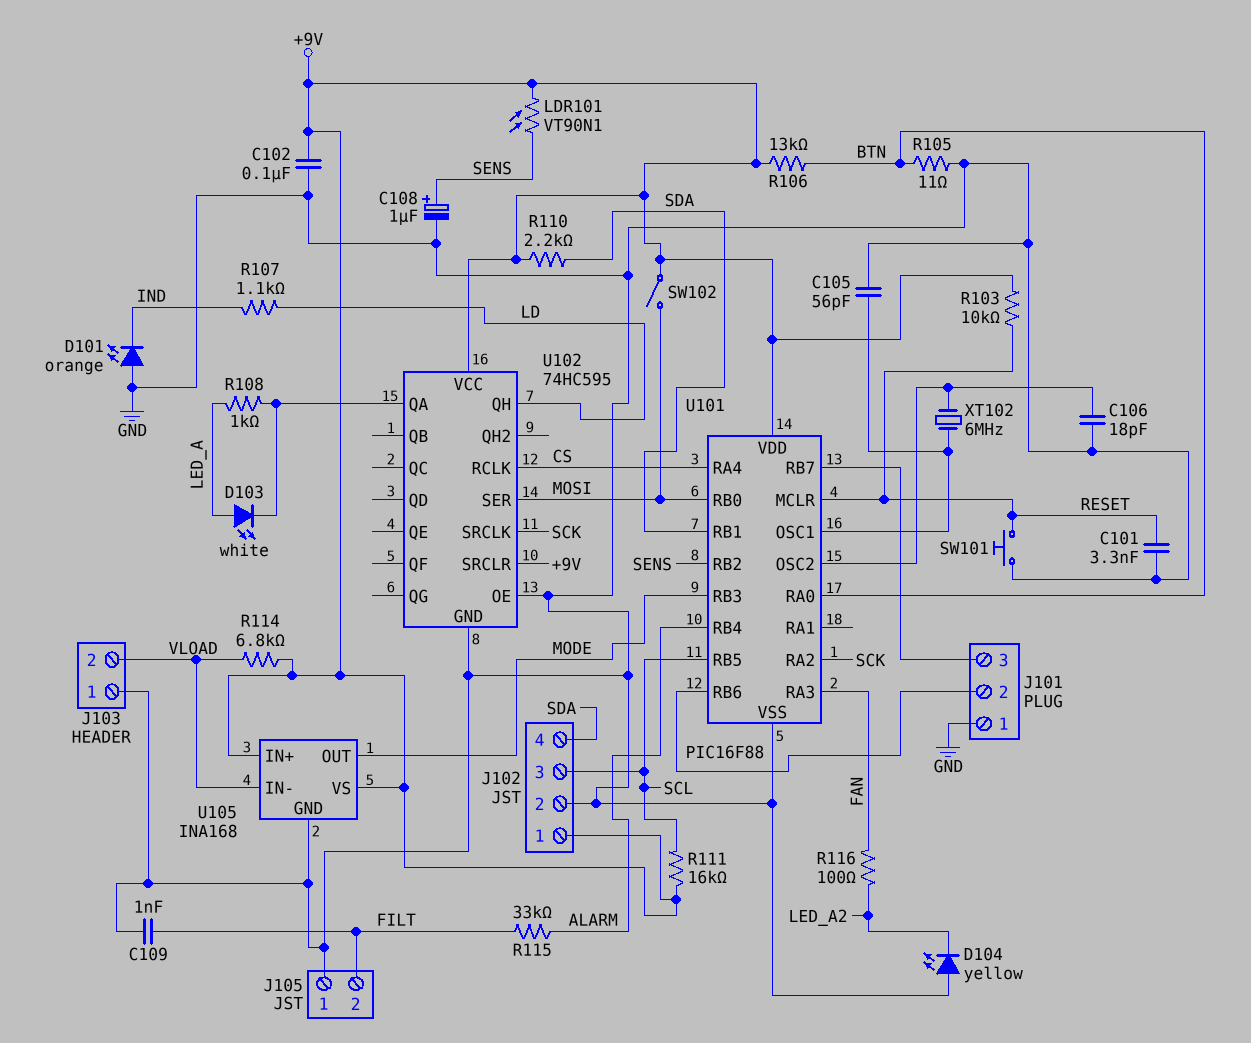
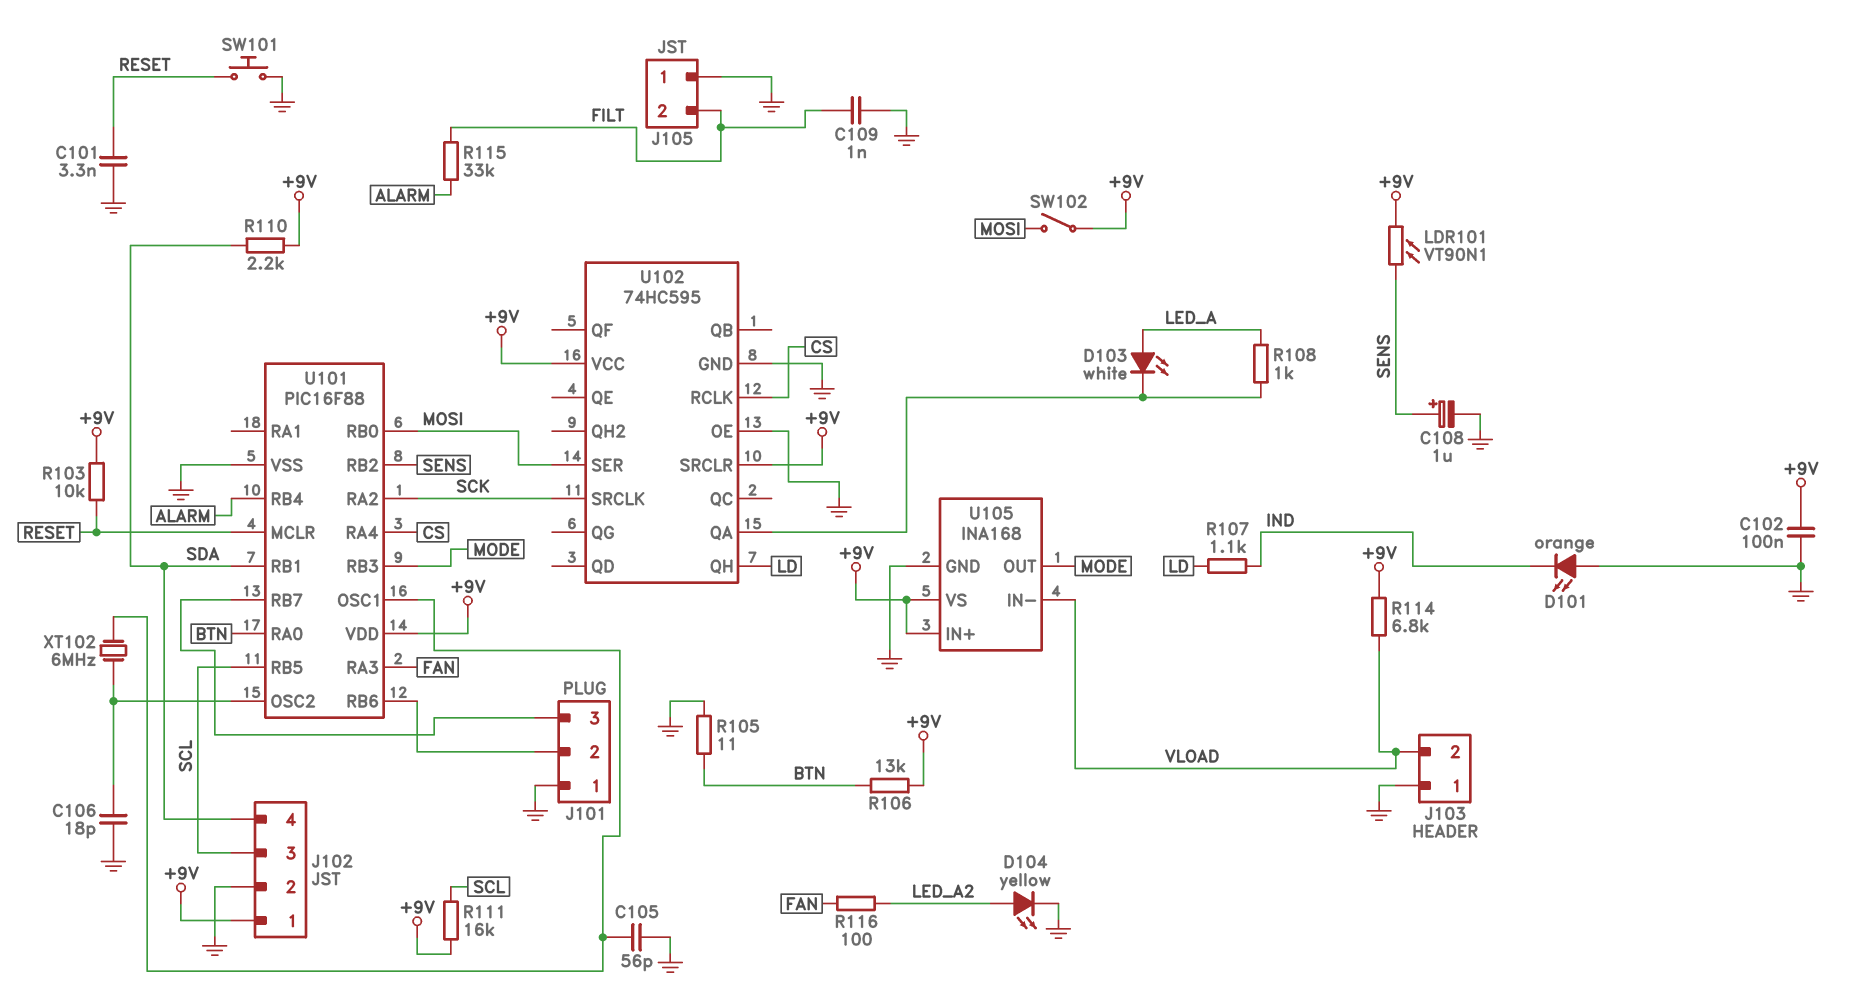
D104: LED yellow (A GND, K LED_A2) -> LED yellow (A LED_A2, K GND)

